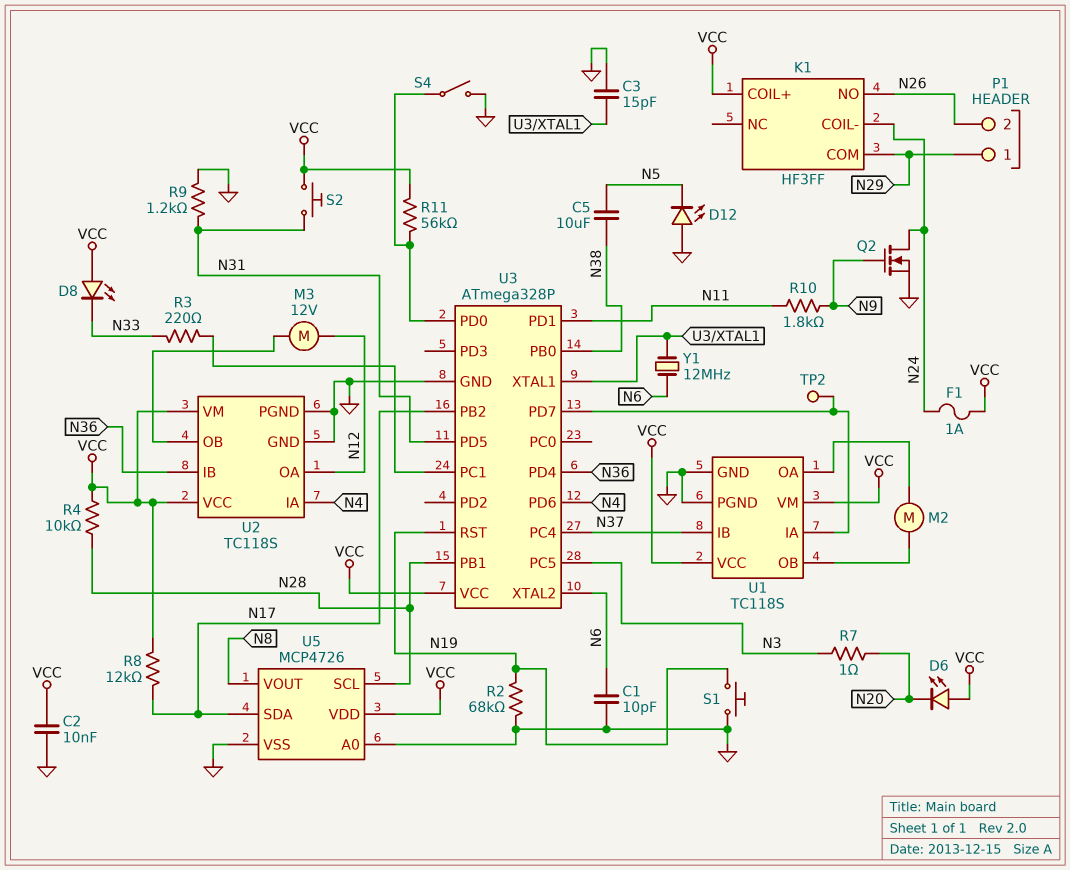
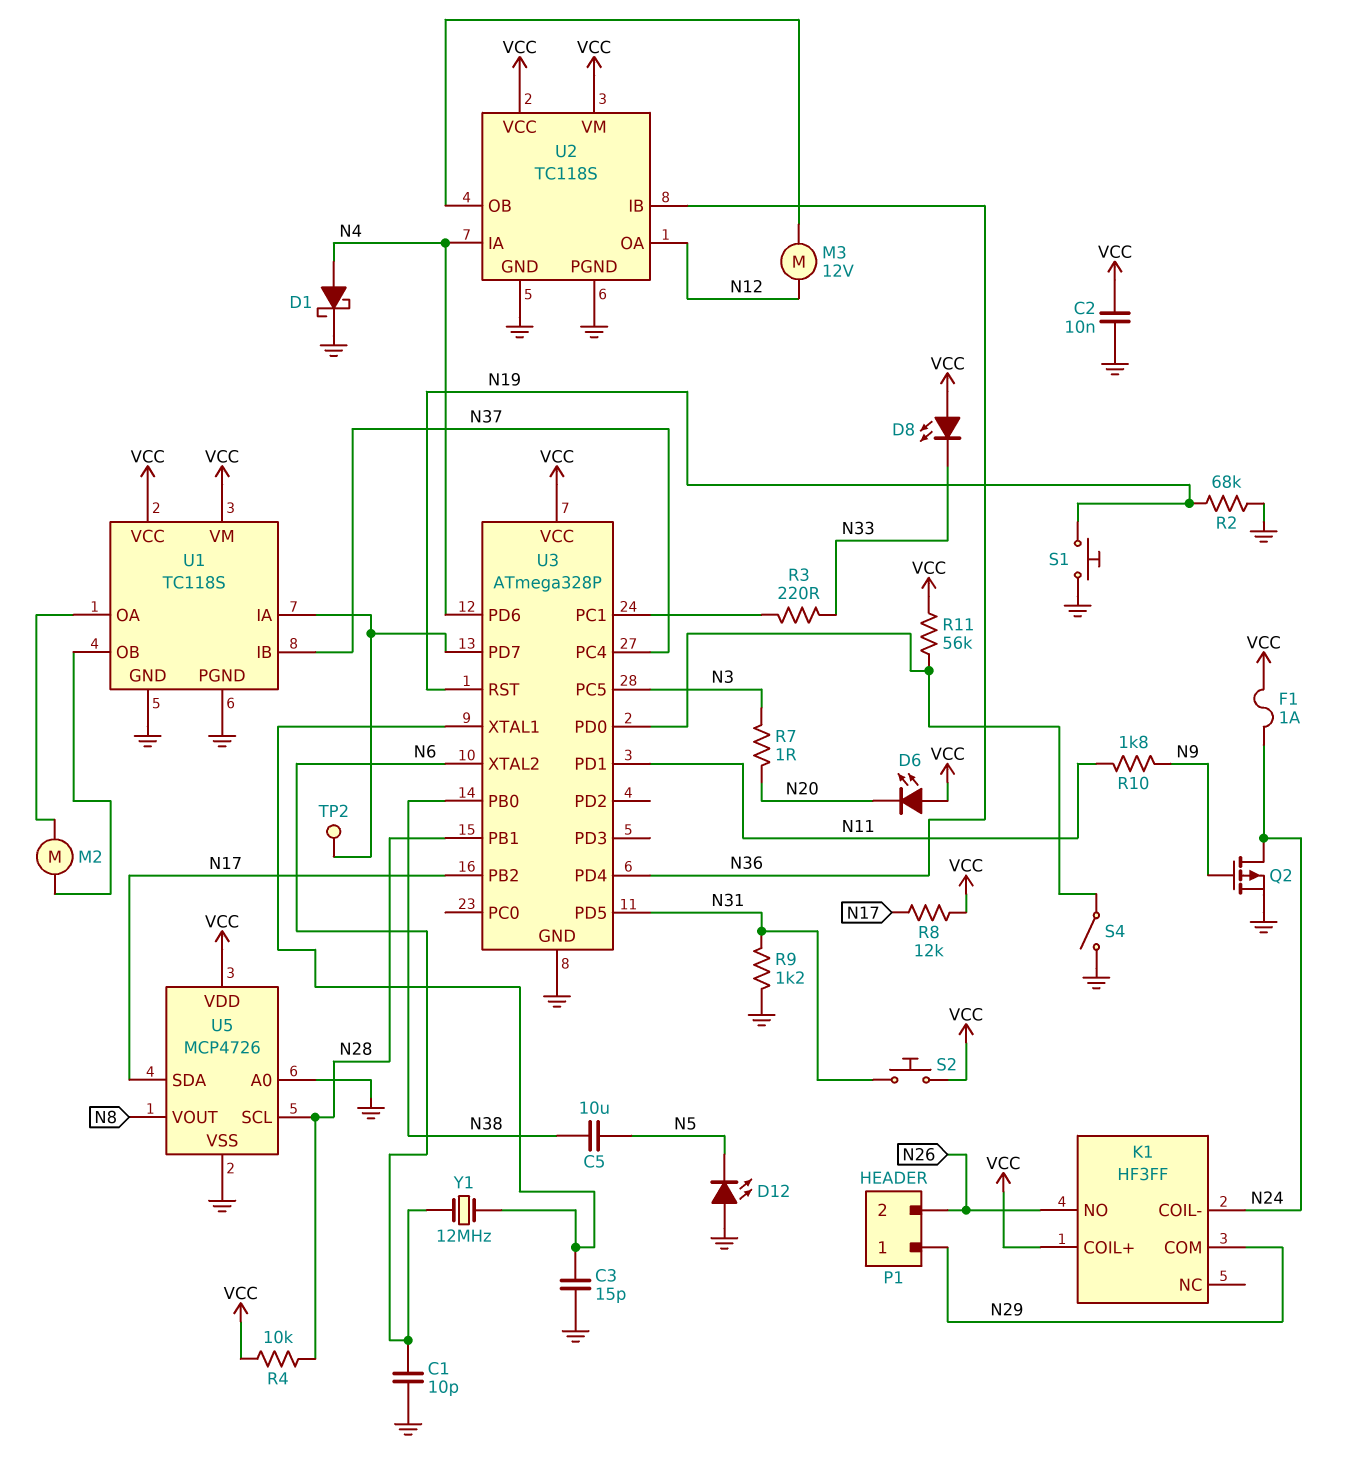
D1: none -> schottky (A N4, K GND)
Q2: NMOS (G N9, D N24, S GND) -> PMOS (G N9, D N24, S GND)

